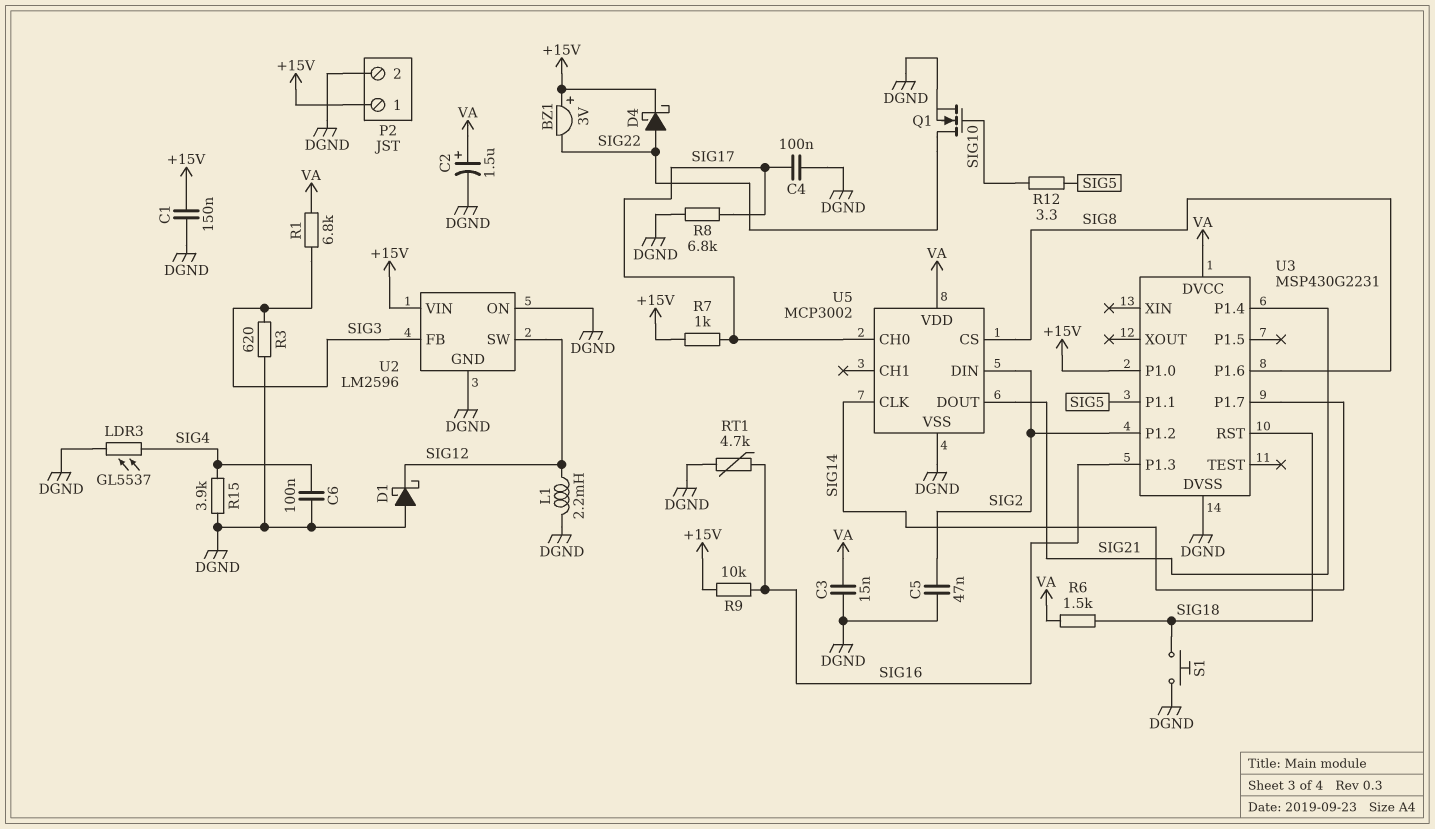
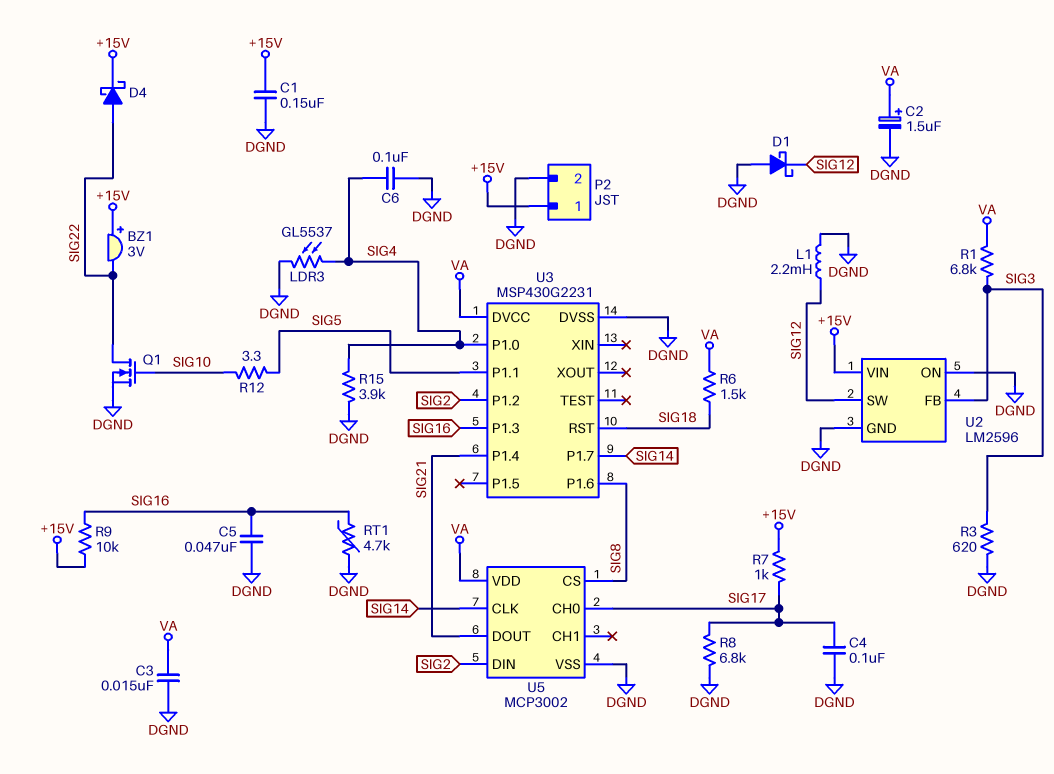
C5: 47nF (DGND, SIG2) -> 47nF (DGND, SIG16)
S1: button (DGND, SIG18) -> none
U3 pin P1.0: +15V -> SIG4

